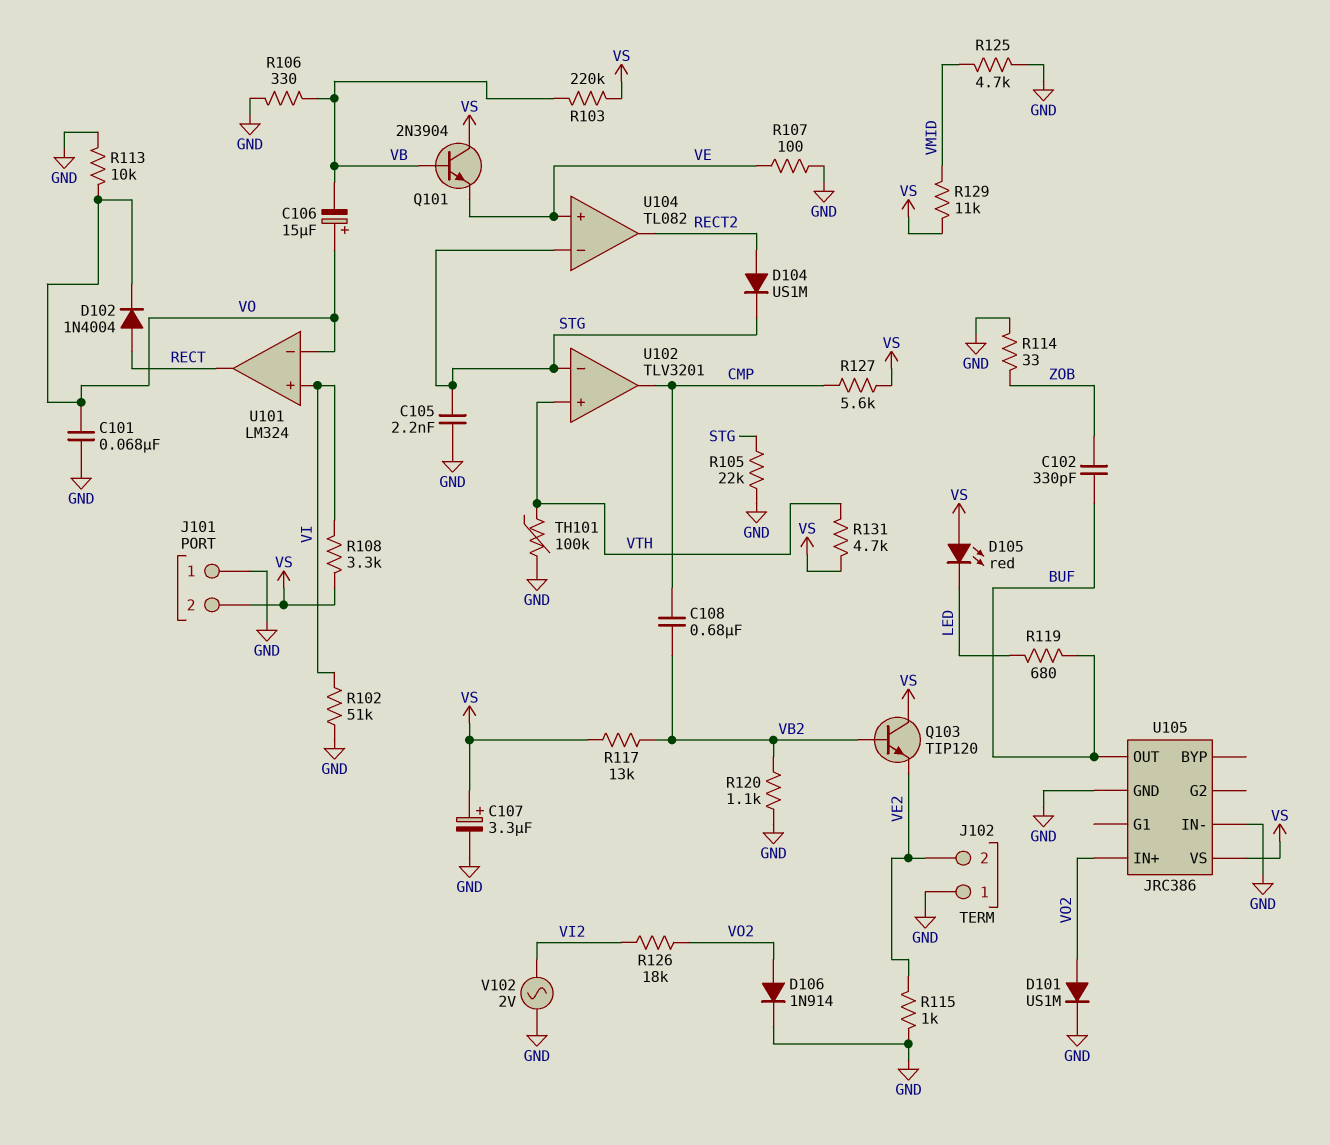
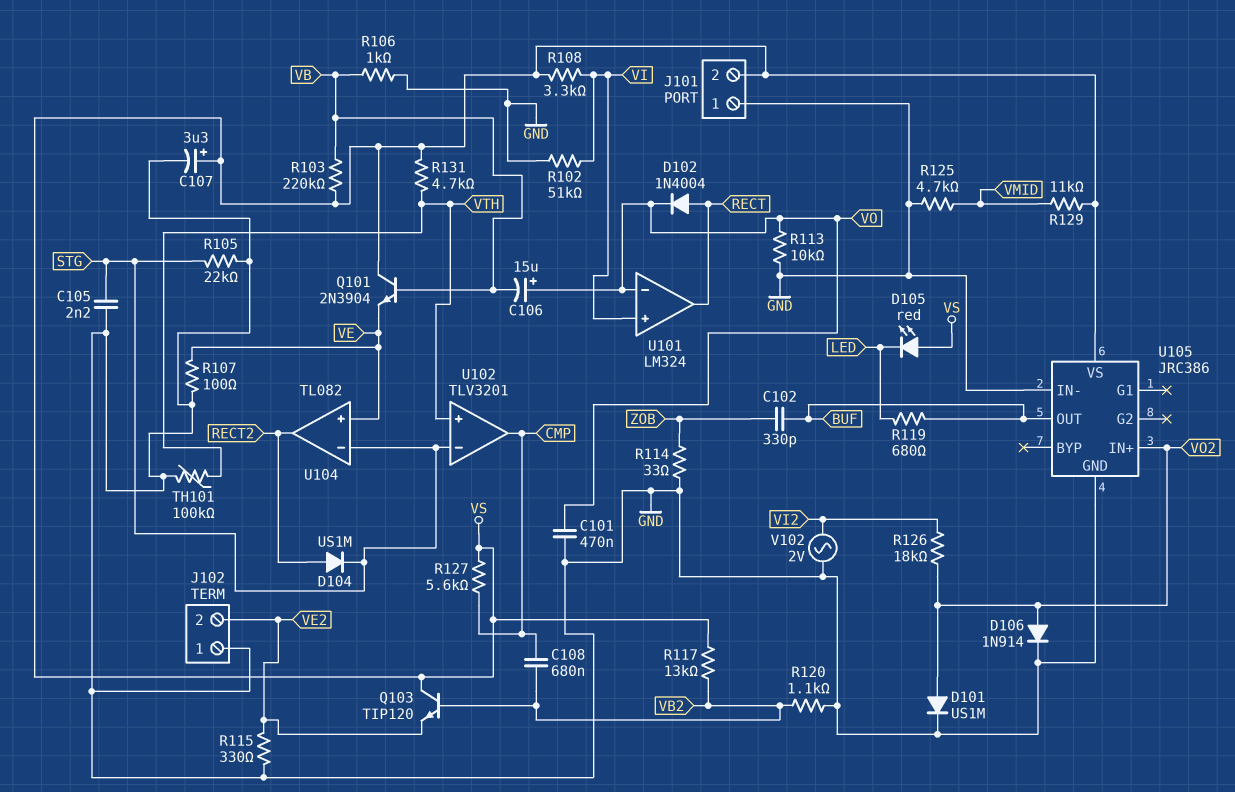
C101: 68nF (GND, VO) -> 470nF (GND, VO)
R106: 330 (GND, VB) -> 1k (GND, VB)
R115: 1k (GND, VE2) -> 330 (GND, VE2)

